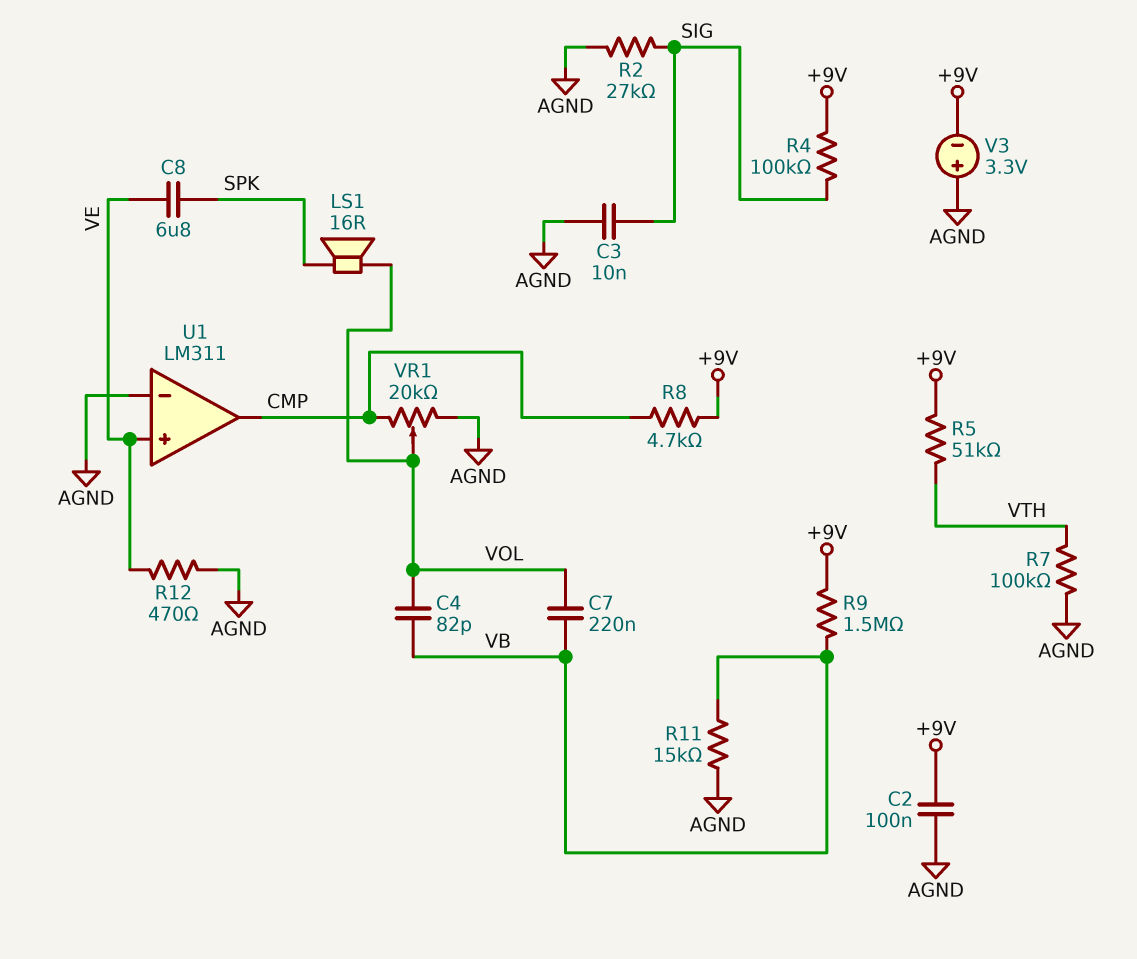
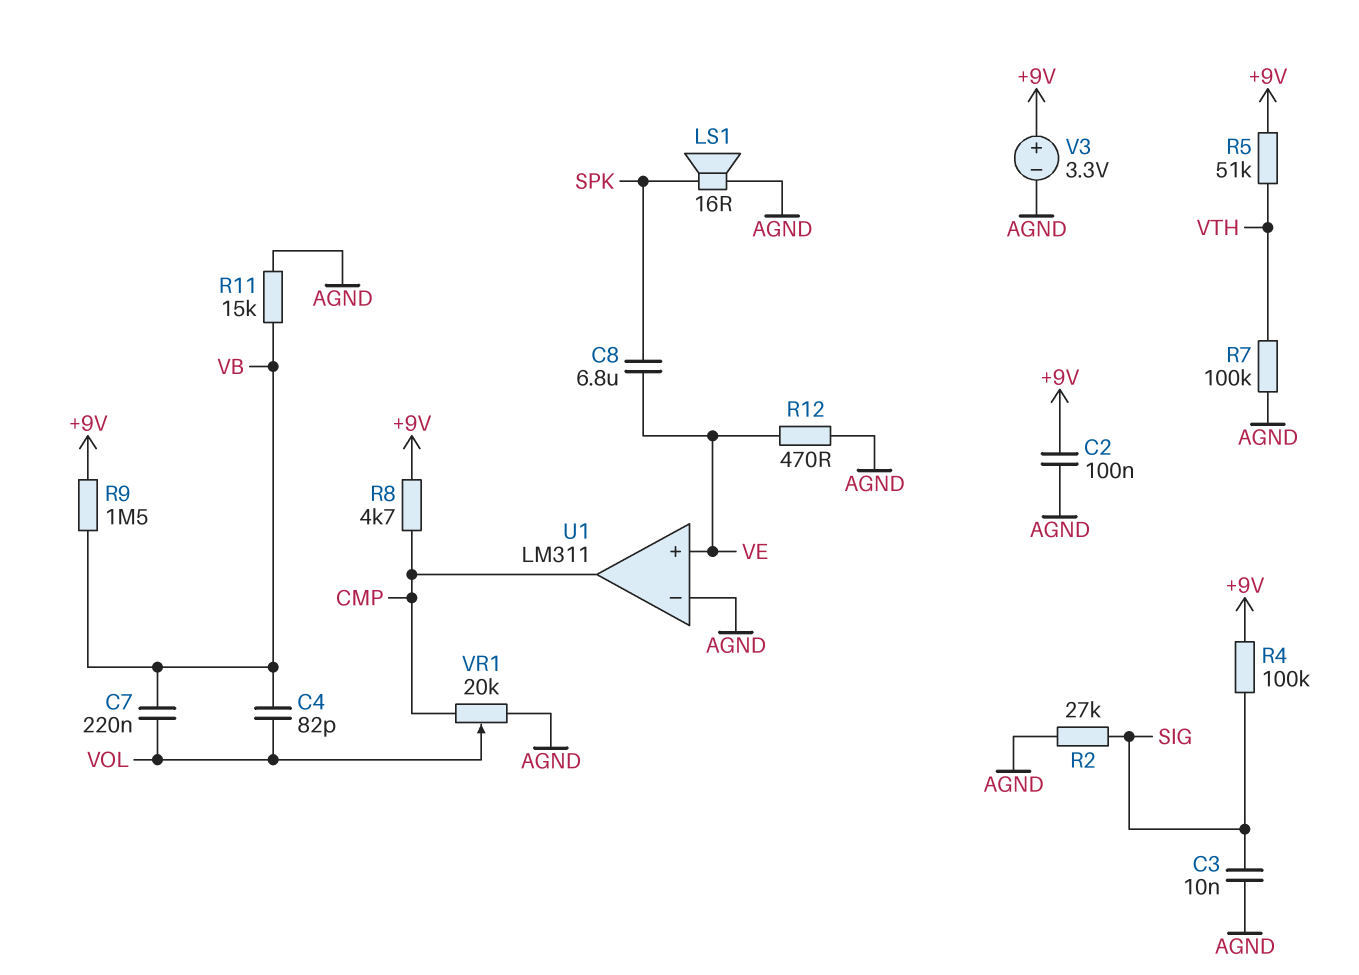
LS1: speaker 16R (SPK, VOL) -> speaker 16R (AGND, SPK)
V3: 3.3V (plus AGND, minus +9V) -> 3.3V (plus +9V, minus AGND)

